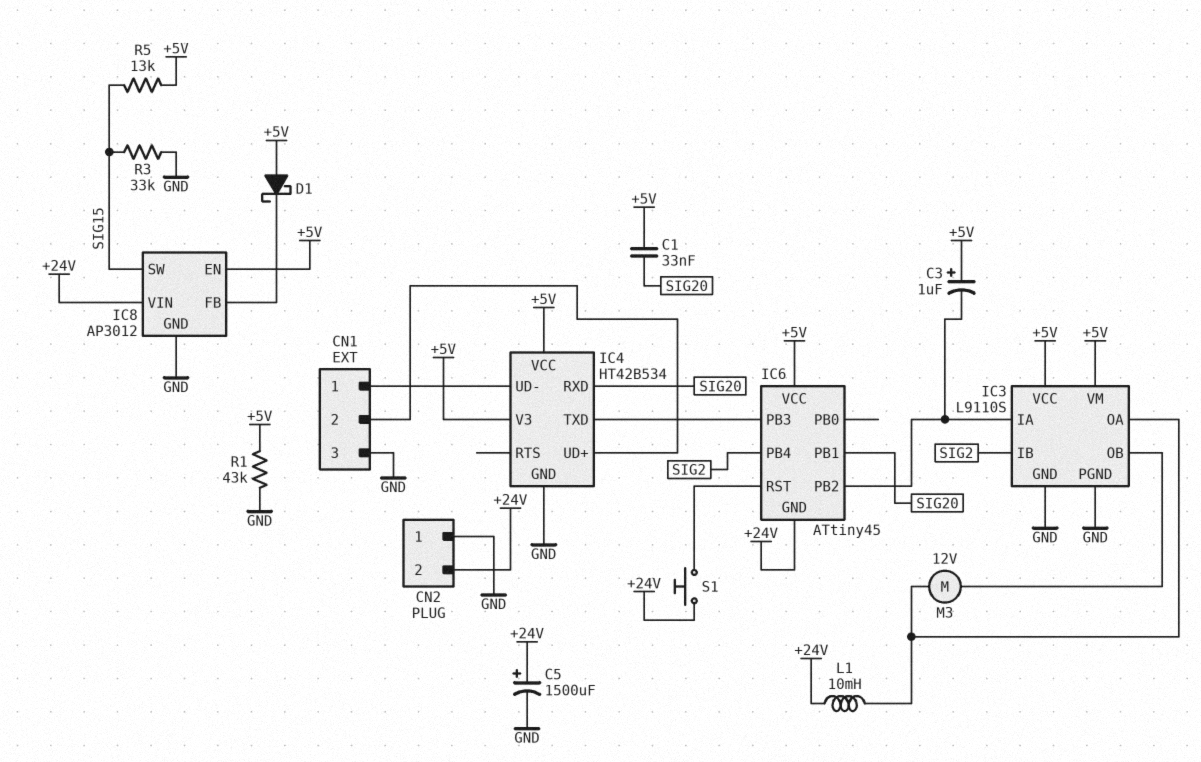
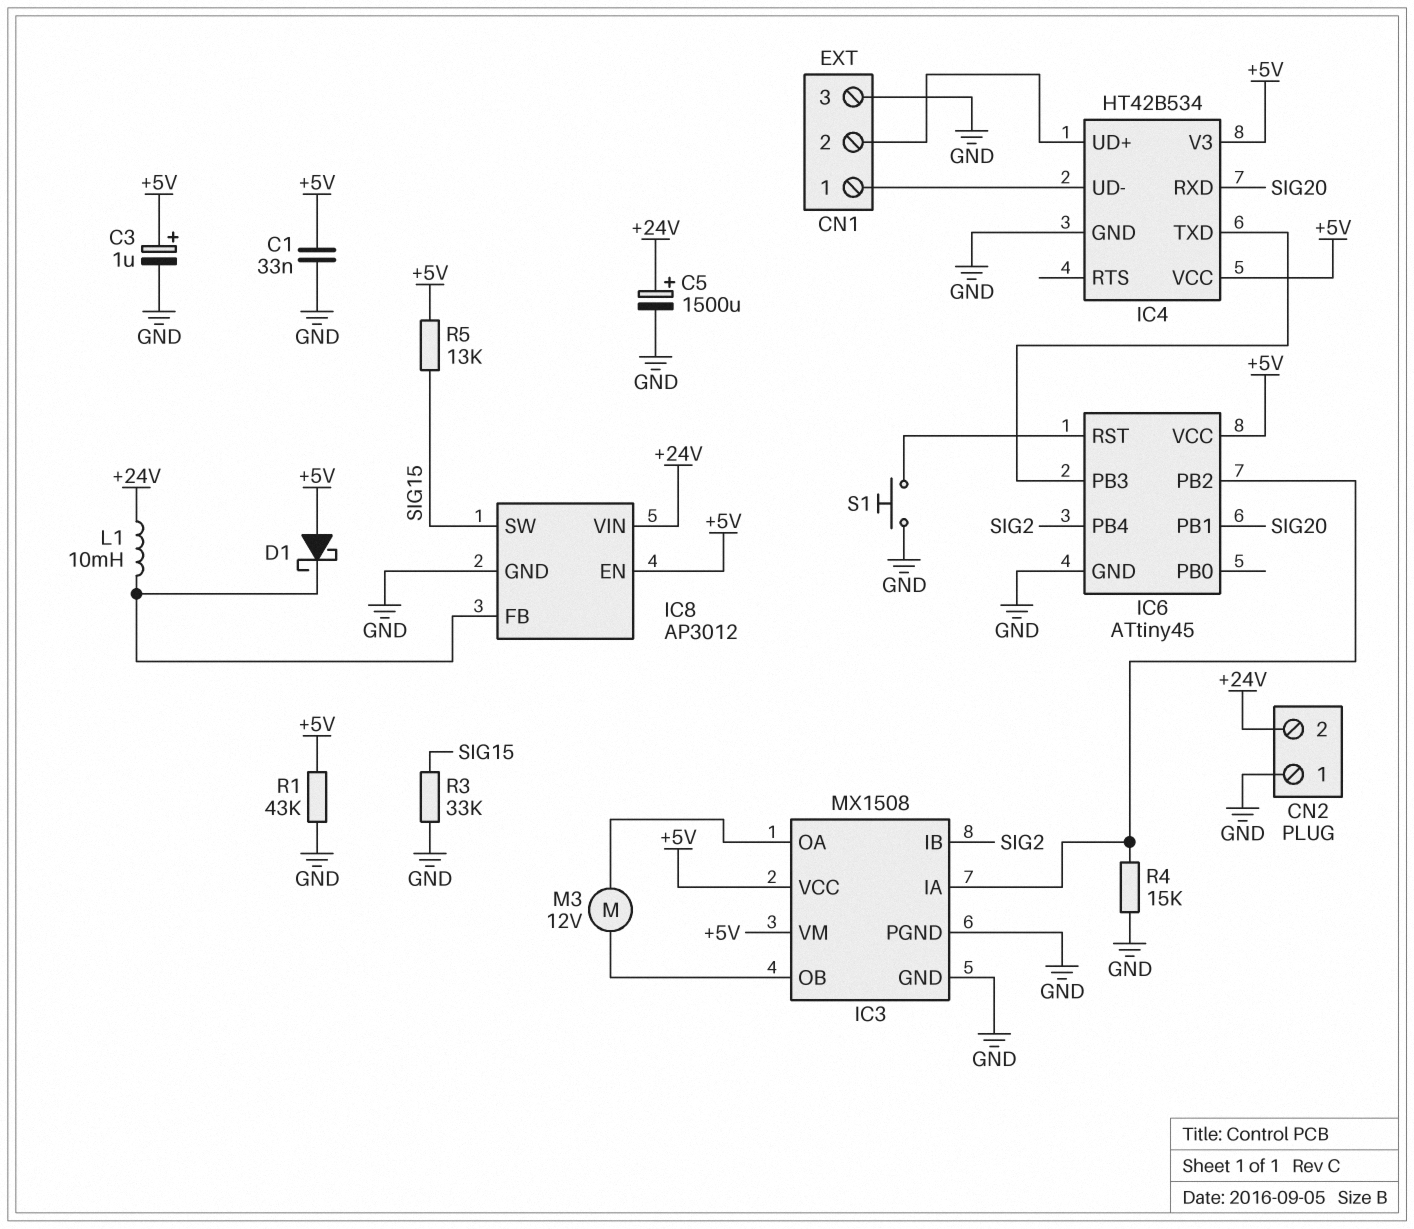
C1: 33nF (+5V, SIG20) -> 33nF (+5V, GND)
C3: 1uF (plus +5V, minus IC3/IA) -> 1uF (plus +5V, minus GND)
IC3: L9110S -> MX1508
IC6 pin GND: +24V -> GND
L1: 10mH (+24V, IC3/OA) -> 10mH (+24V, IC8/FB)
R4: none -> 15k (GND, IC3/IA)
S1: button (+24V, IC6/RST) -> button (GND, IC6/RST)

